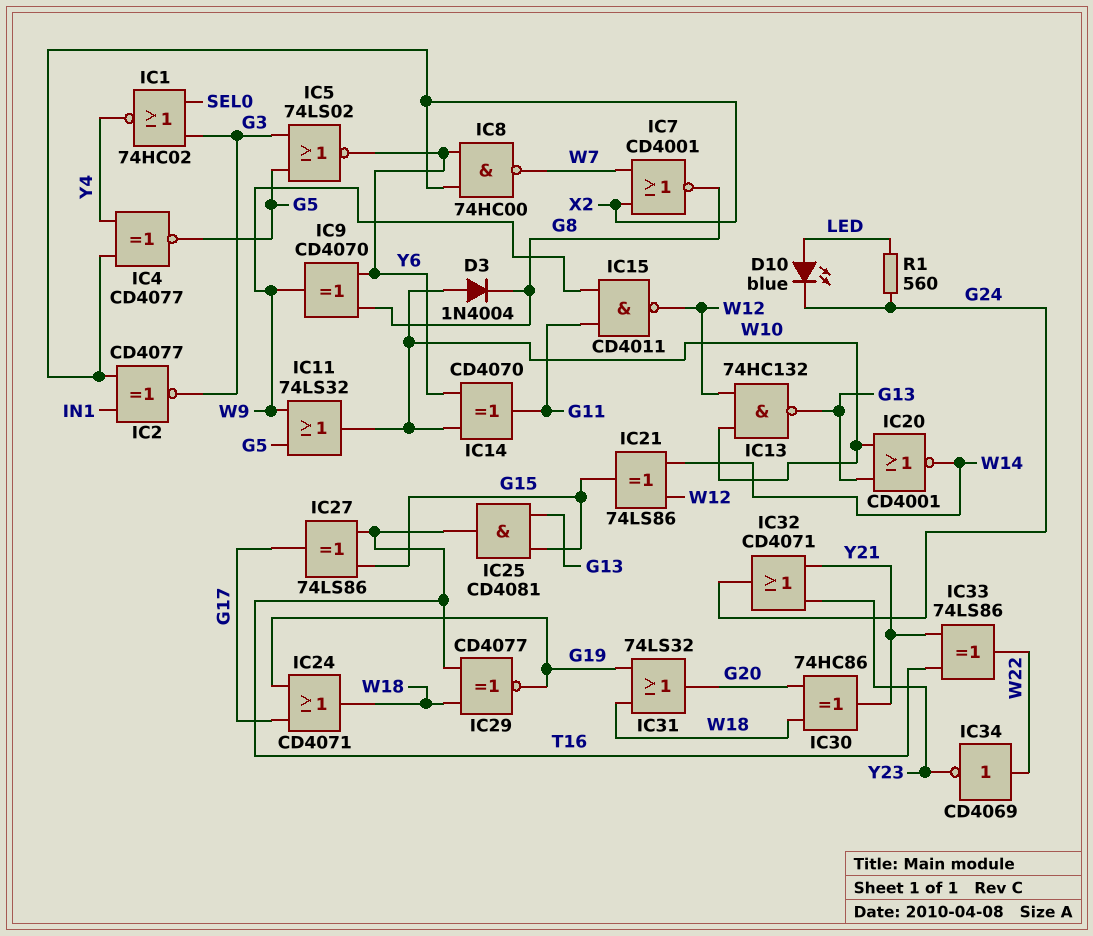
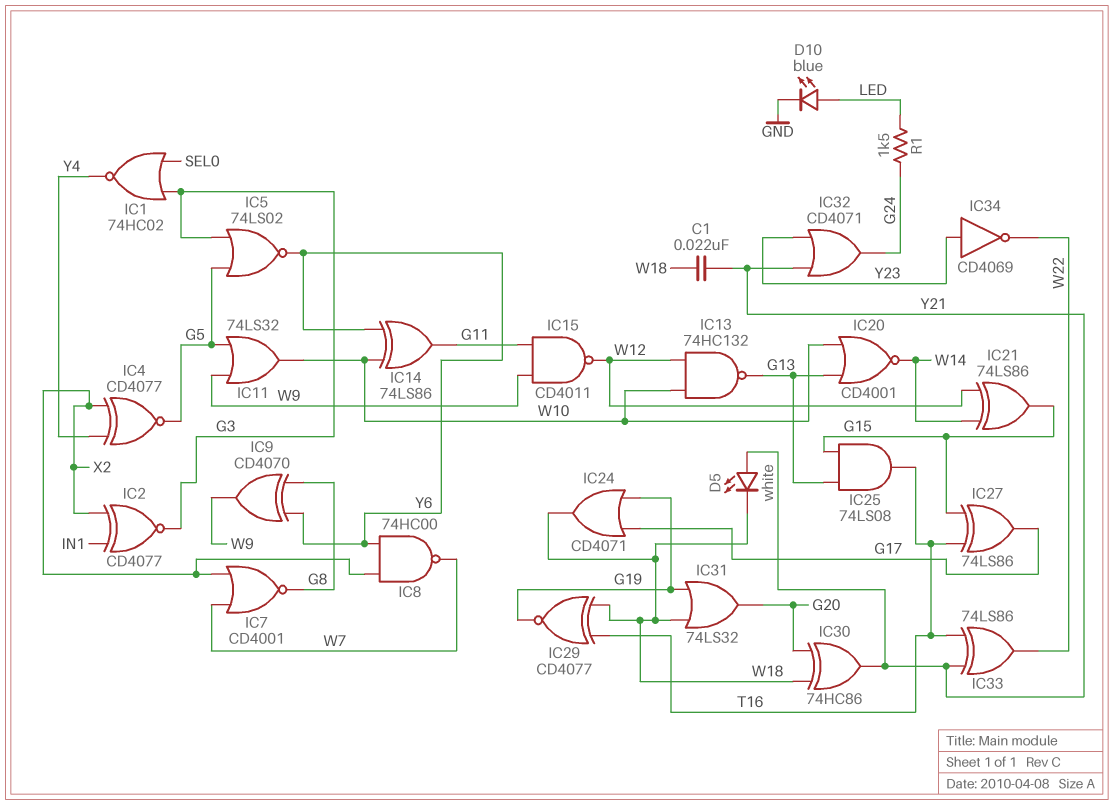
C1: none -> 22nF (W18, Y21)
D3: diode 1N4004 (A W10, K G8) -> none
D5: none -> LED white (A Y21, K W18)
D10: LED blue (A LED, K G24) -> LED blue (A LED, K GND)
IC14: XOR CD4070 (in W10, in Y6, out G11) -> XOR 74LS86 (in W10, in Y6, out G11)
IC25: AND CD4081 (in G13, in G15, out T16) -> AND 74LS08 (in G13, in G15, out T16)
IC34: NOT CD4069 (in W22, out Y23) -> NOT CD4069 (in Y23, out W22)
R1: 560 (G24, LED) -> 1.5k (G24, LED)

